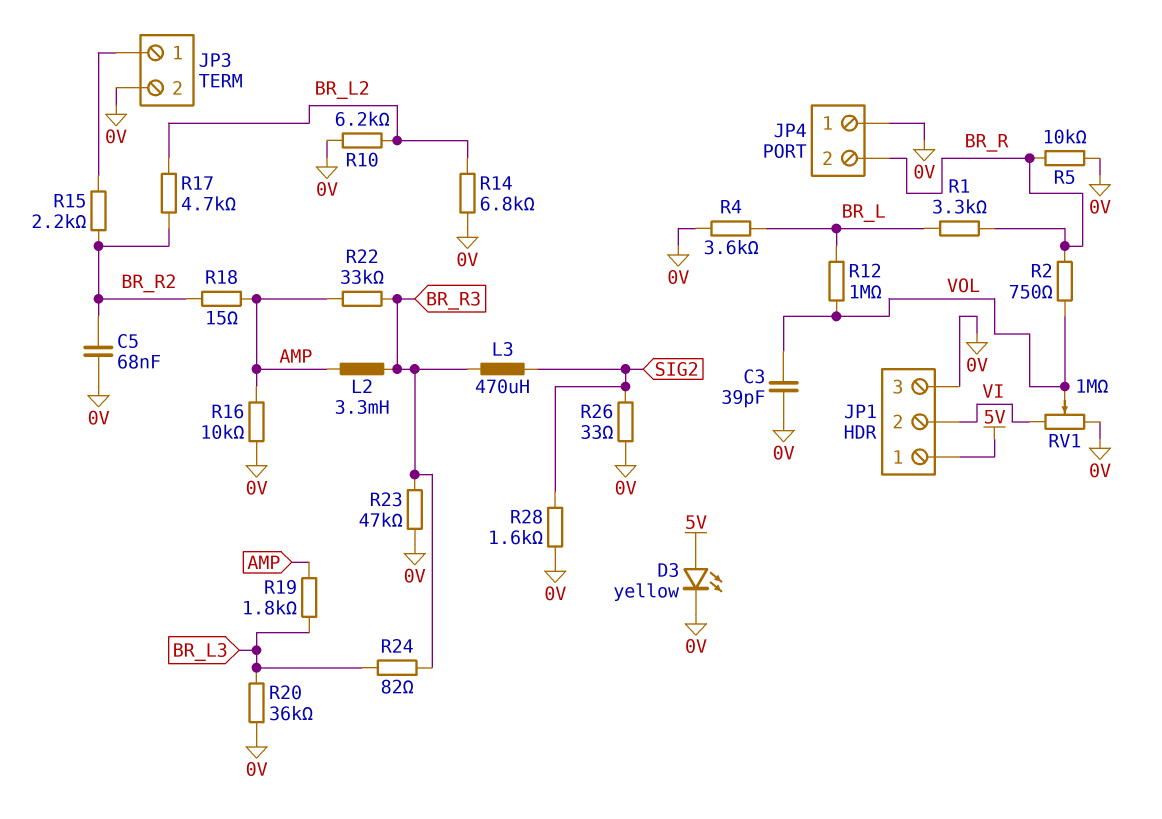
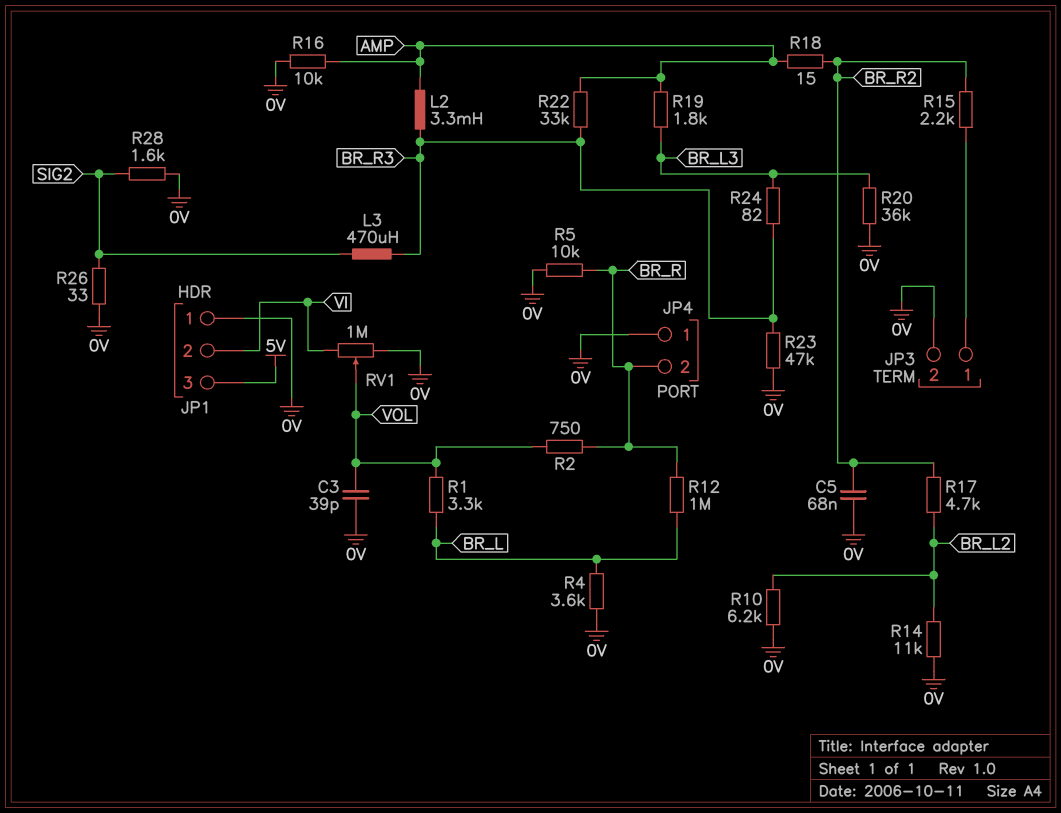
D3: LED yellow (A 5V, K 0V) -> none
JP1 pin 1: 5V -> 0V
JP1 pin 3: 0V -> 5V
R1: 3.3k (BR_L, BR_R) -> 3.3k (BR_L, VOL)
R12: 1M (BR_L, VOL) -> 1M (BR_L, BR_R)
R14: 6.8k (0V, BR_L2) -> 11k (0V, BR_L2)

